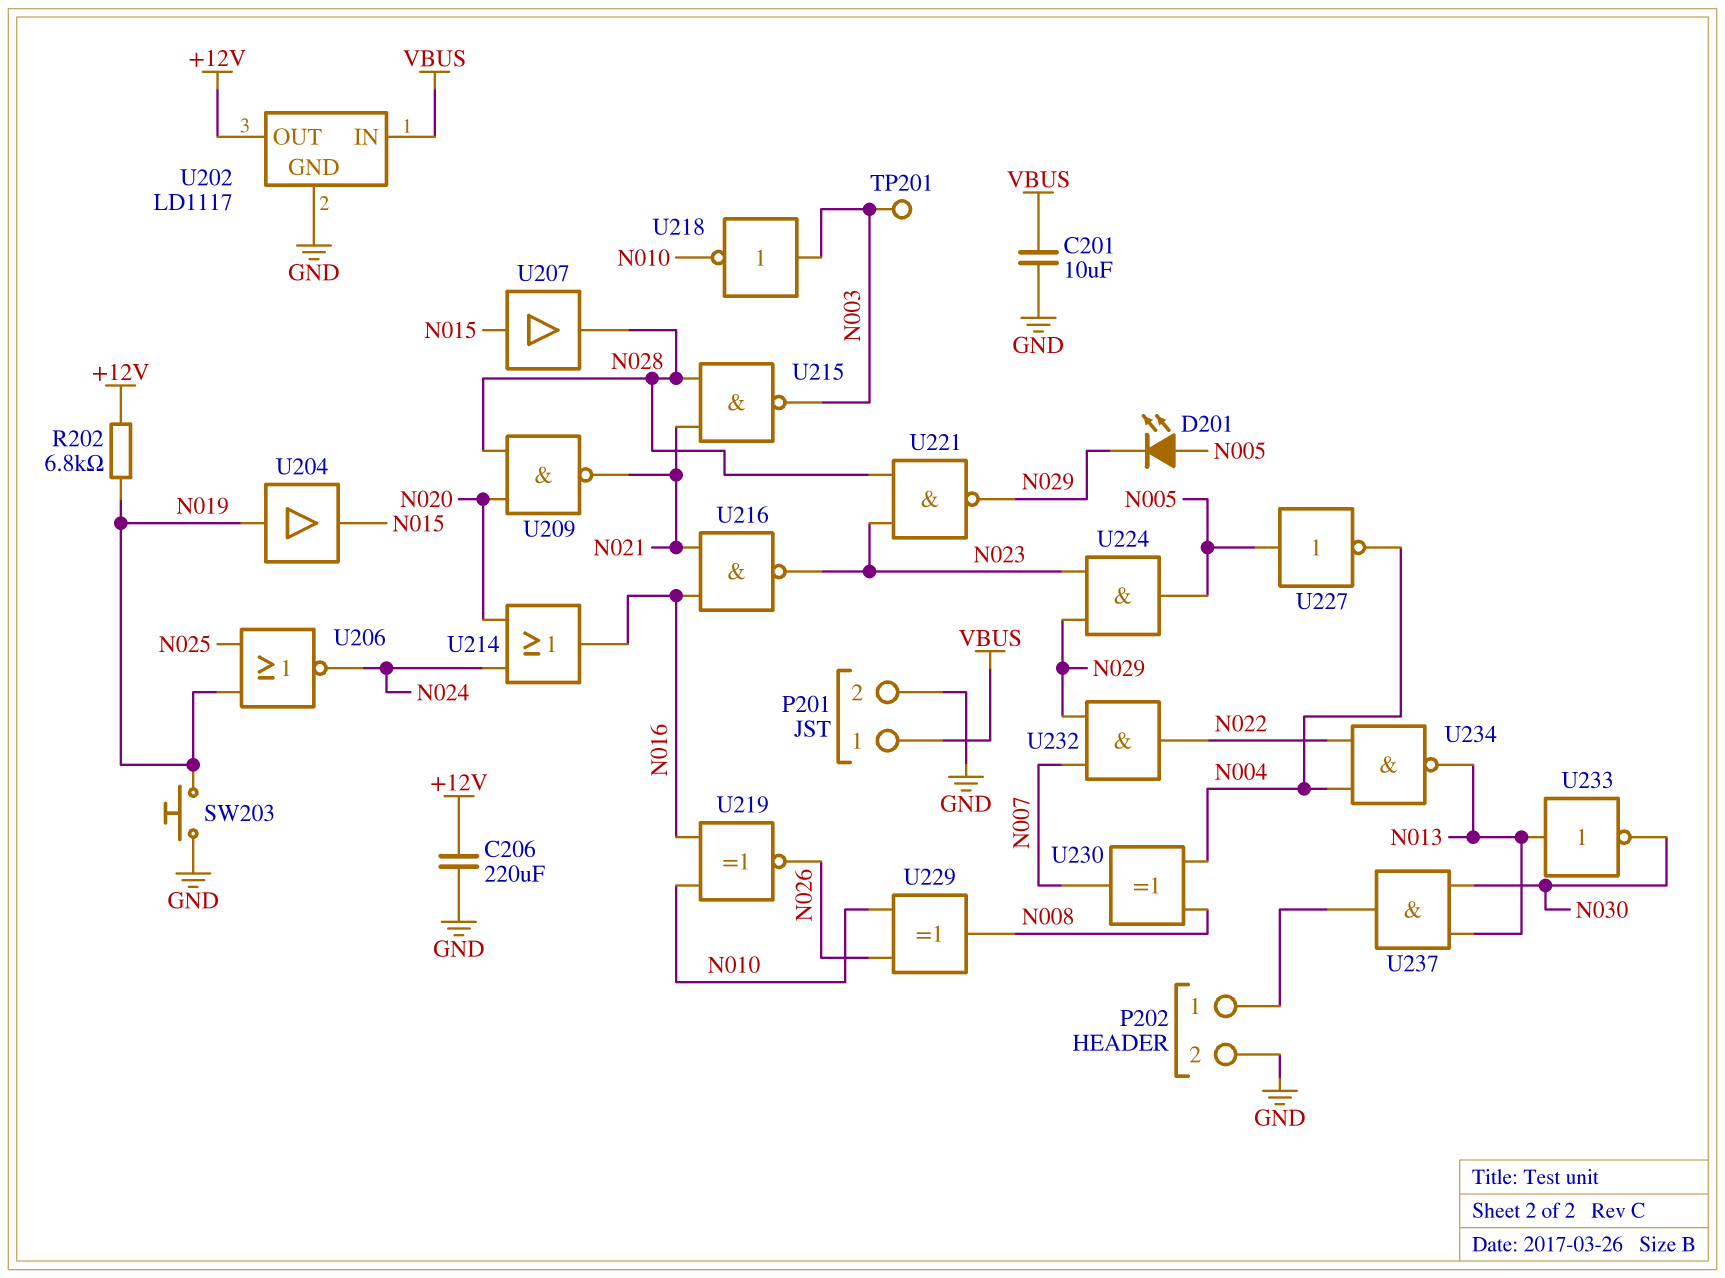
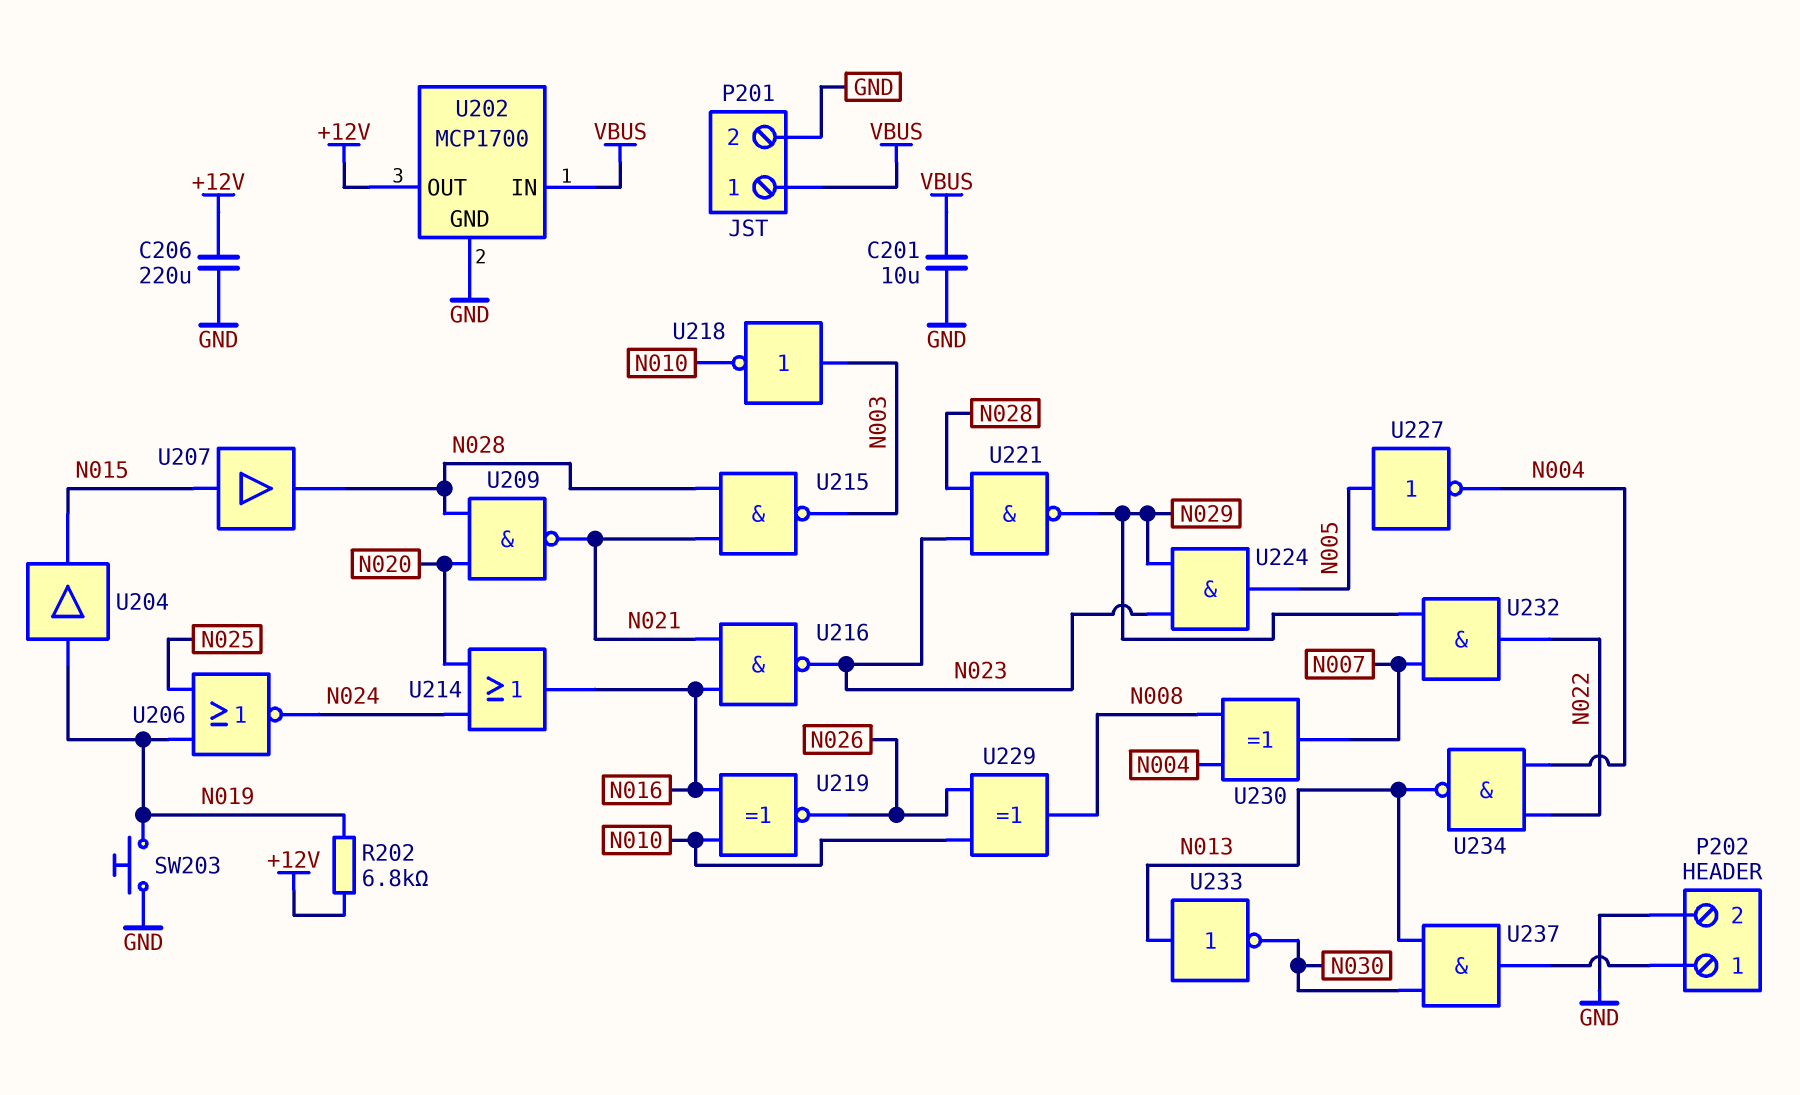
D201: LED (A N005, K N029) -> none
TP201: test point (N003) -> none
U202: LD1117 -> MCP1700

